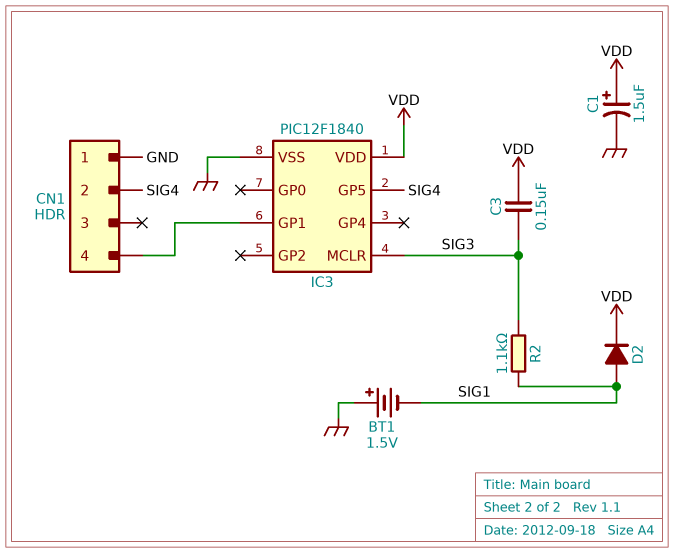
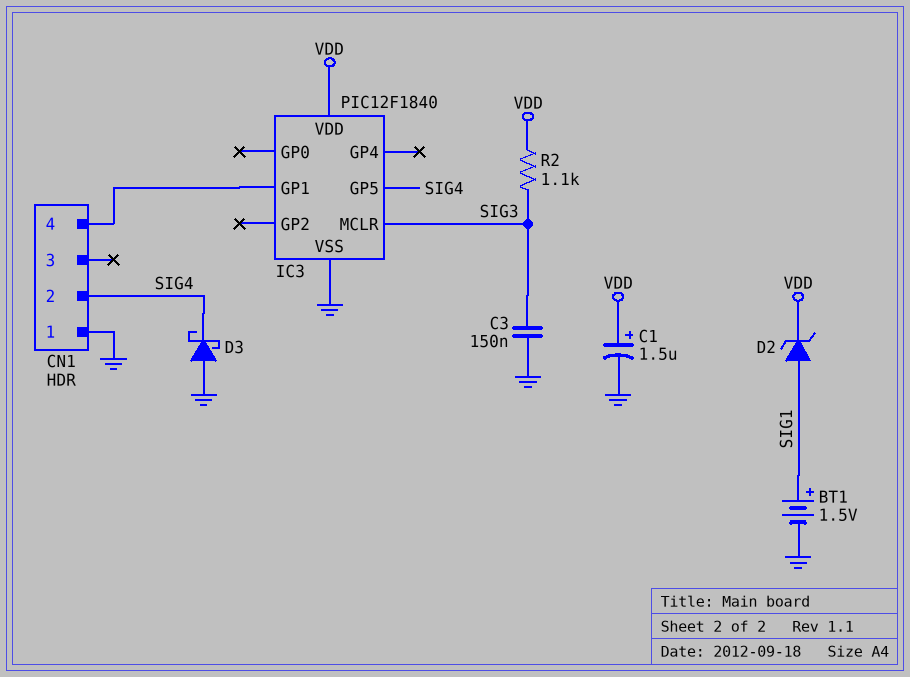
BT1: 1.5V (plus GND, minus SIG1) -> 1.5V (plus SIG1, minus GND)
C3: 150nF (SIG3, VDD) -> 150nF (GND, SIG3)
D2: diode (A SIG1, K VDD) -> zener (A SIG1, K VDD)
D3: none -> schottky (A GND, K SIG4)
R2: 1.1k (SIG1, SIG3) -> 1.1k (SIG3, VDD)

